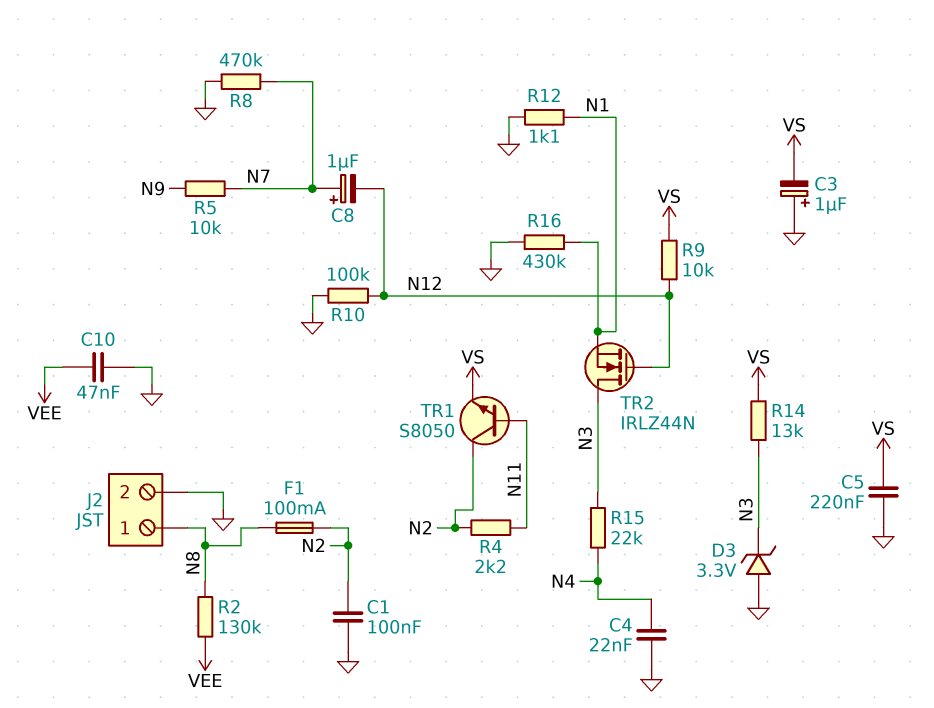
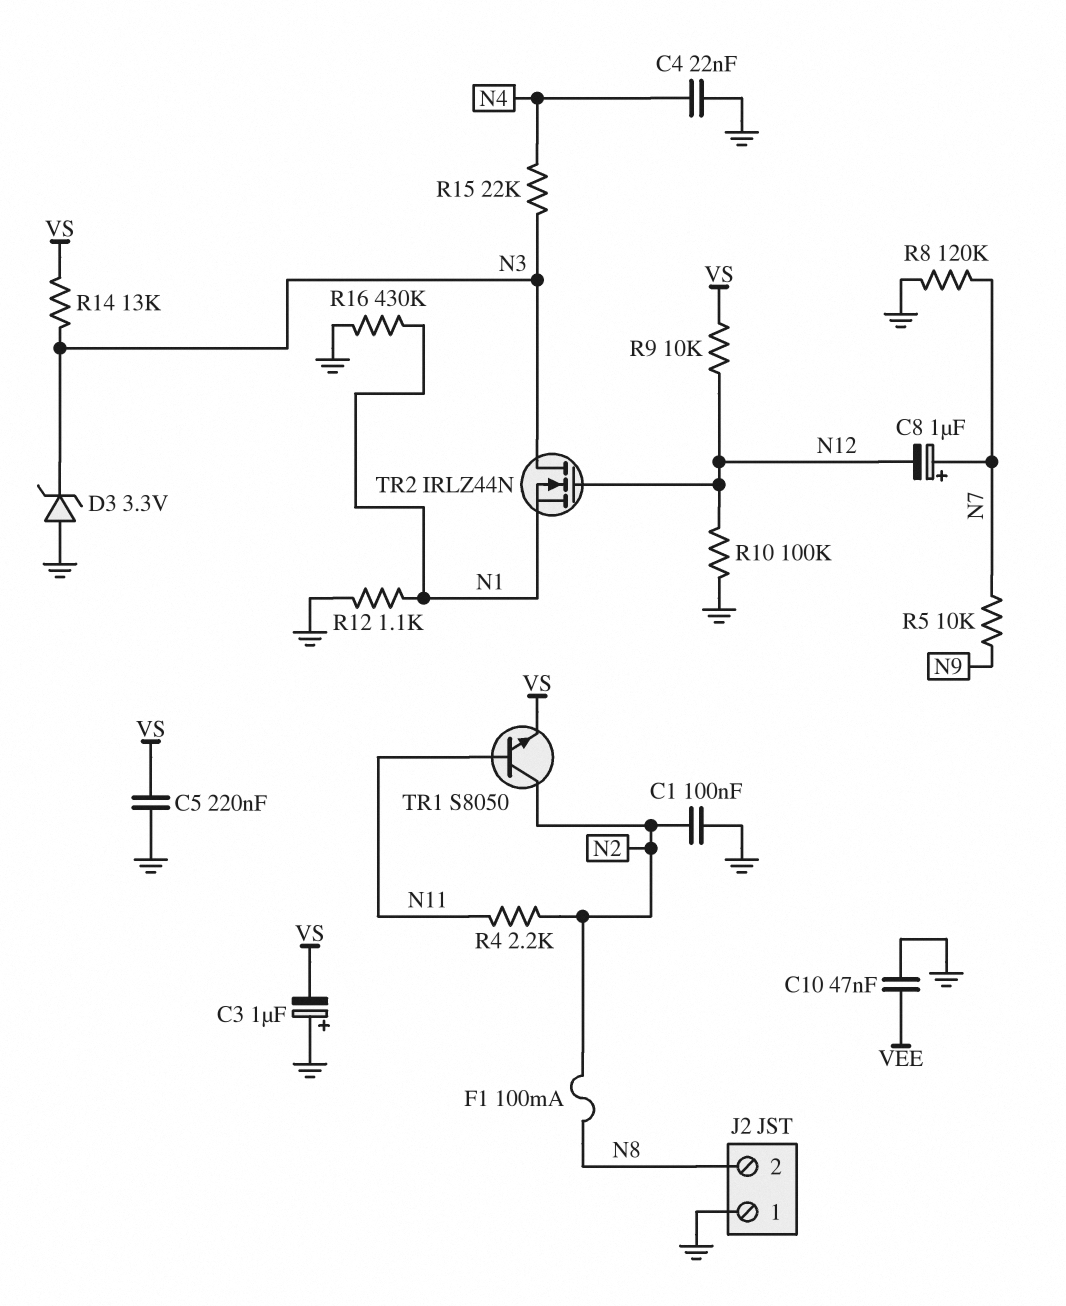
J2 pin 1: N8 -> GND
J2 pin 2: GND -> N8
R2: 130k (N8, VEE) -> none
R8: 470k (GND, N7) -> 120k (GND, N7)

